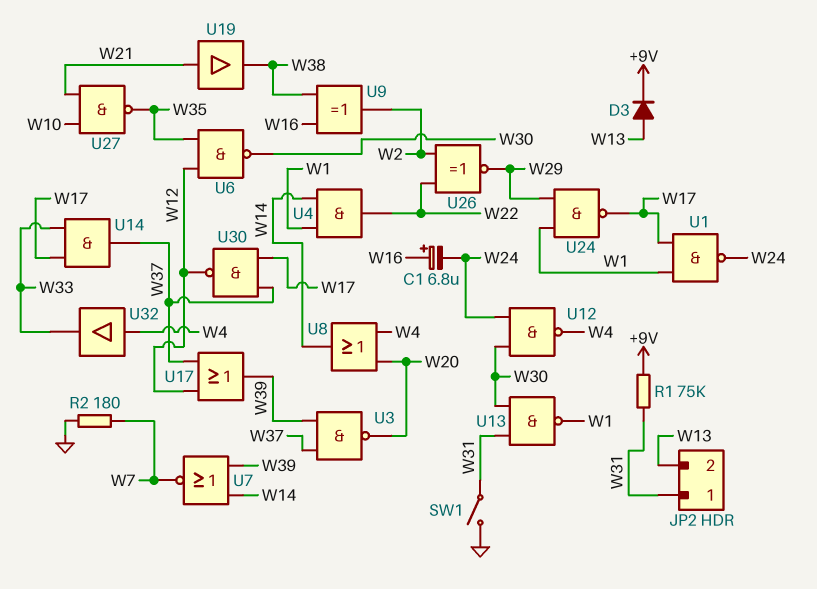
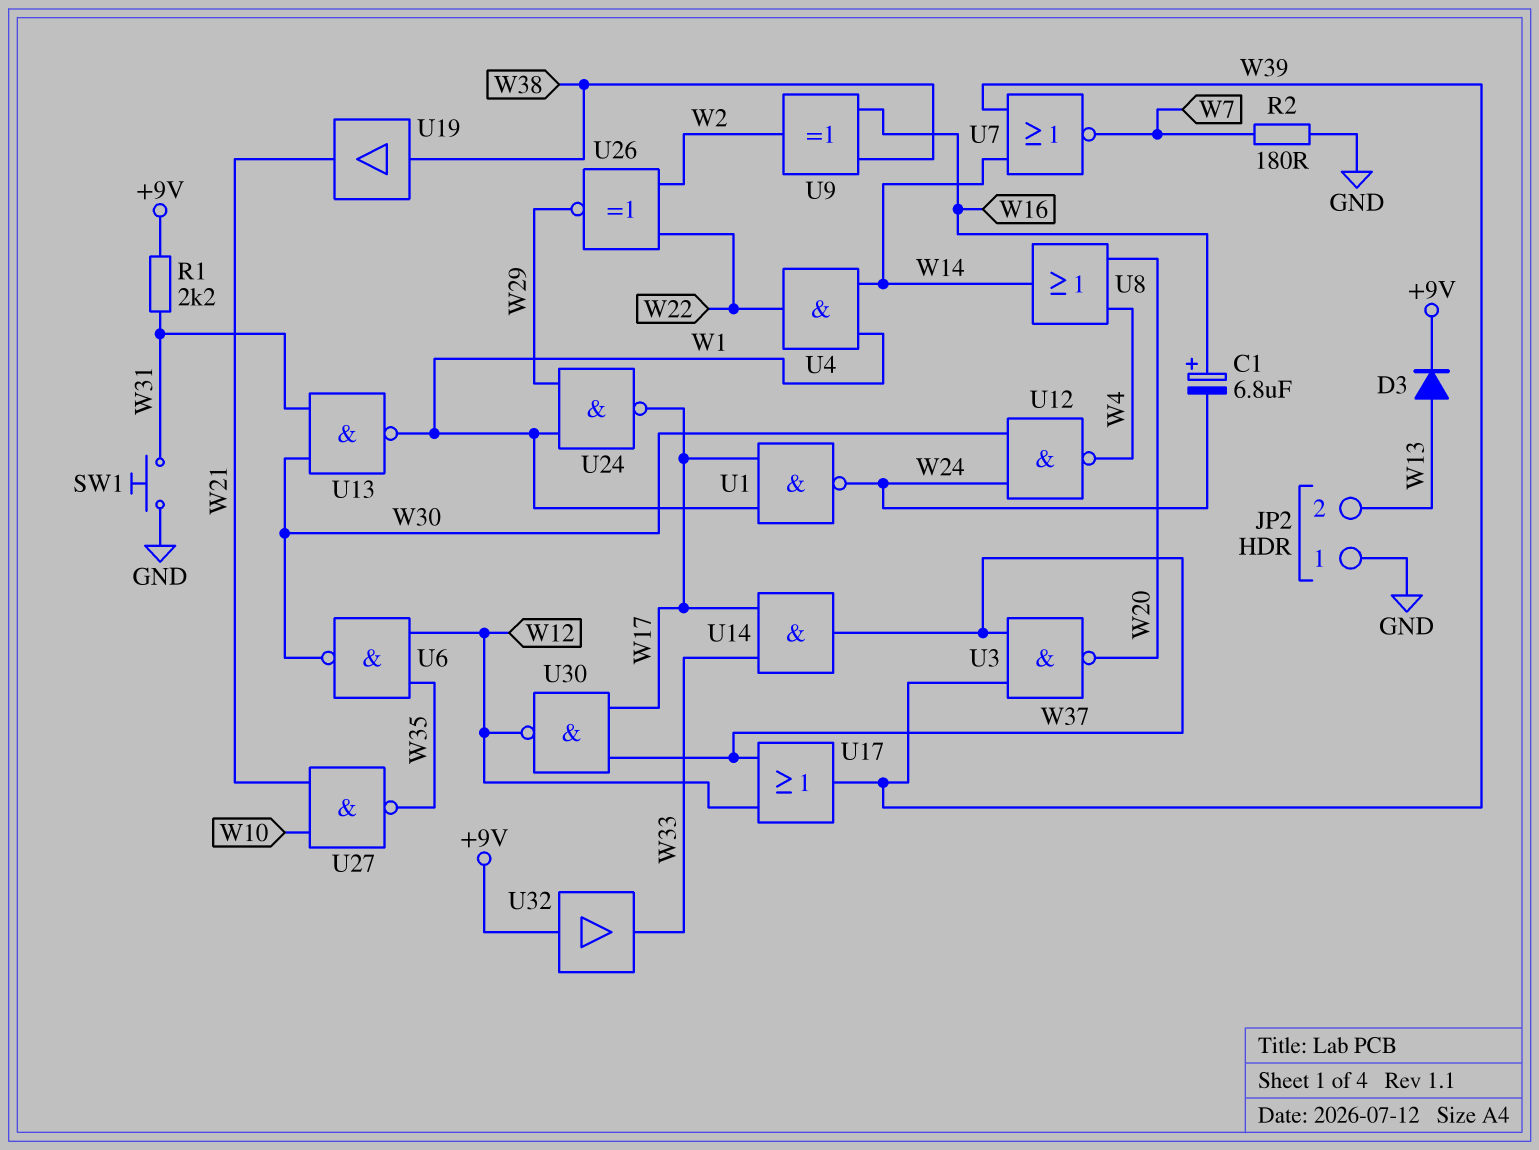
JP2 pin 1: W31 -> GND
R1: 75k (+9V, W31) -> 2.2k (+9V, W31)
SW1: switch (GND, W31) -> button (GND, W31)
U19: buffer (in W21, out W38) -> buffer (in W38, out W21)
U32: buffer (in W4, out W33) -> buffer (in +9V, out W33)

